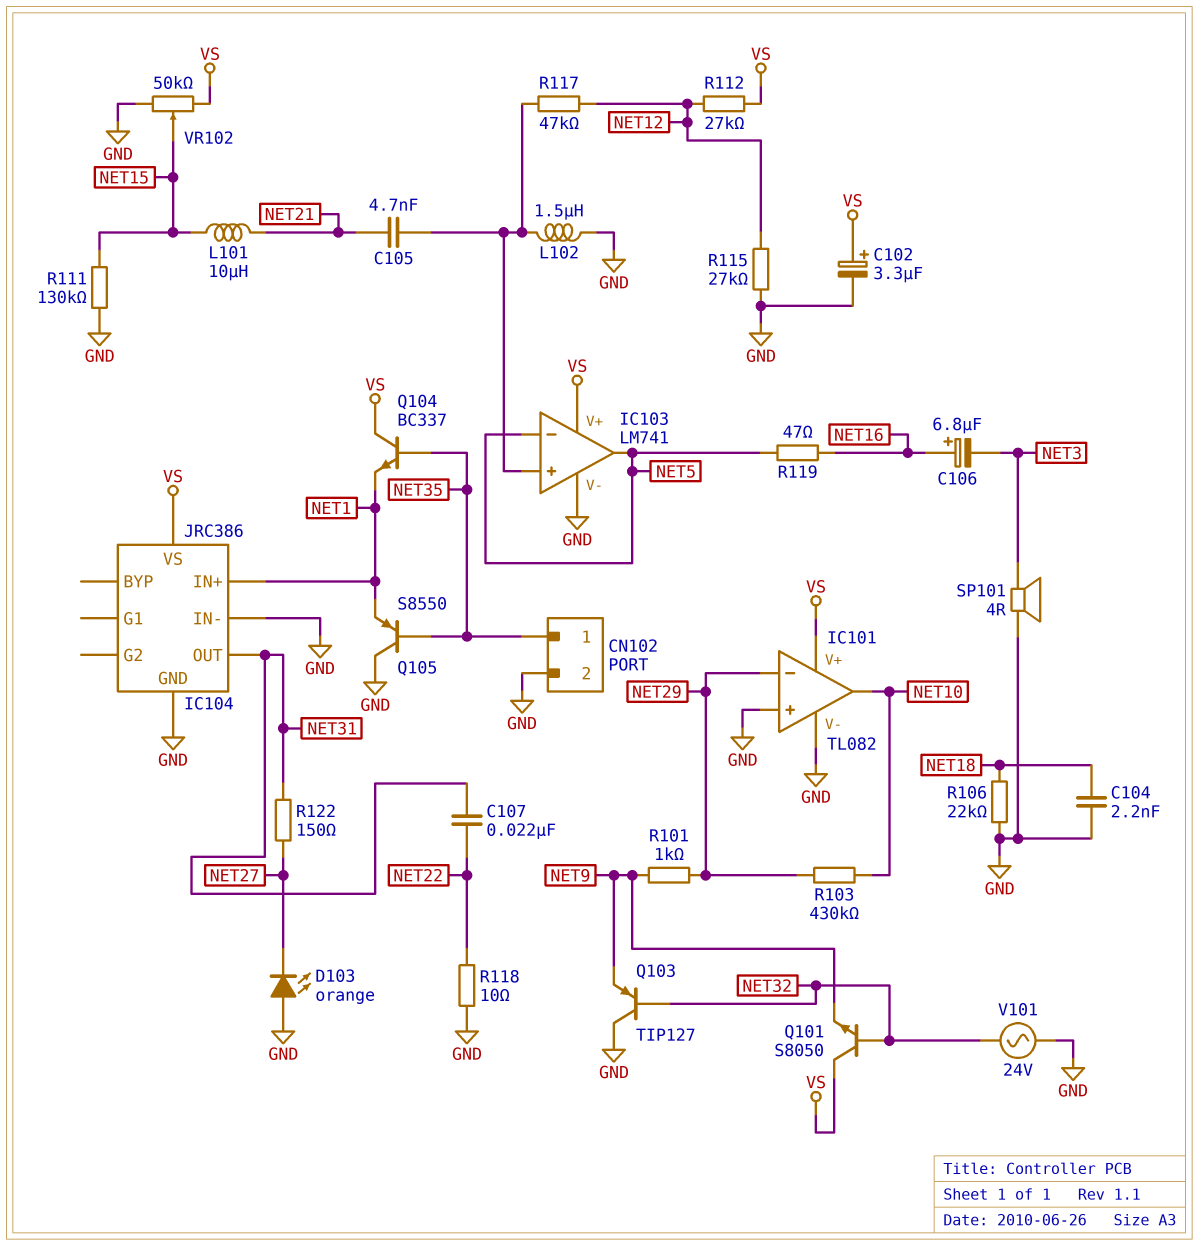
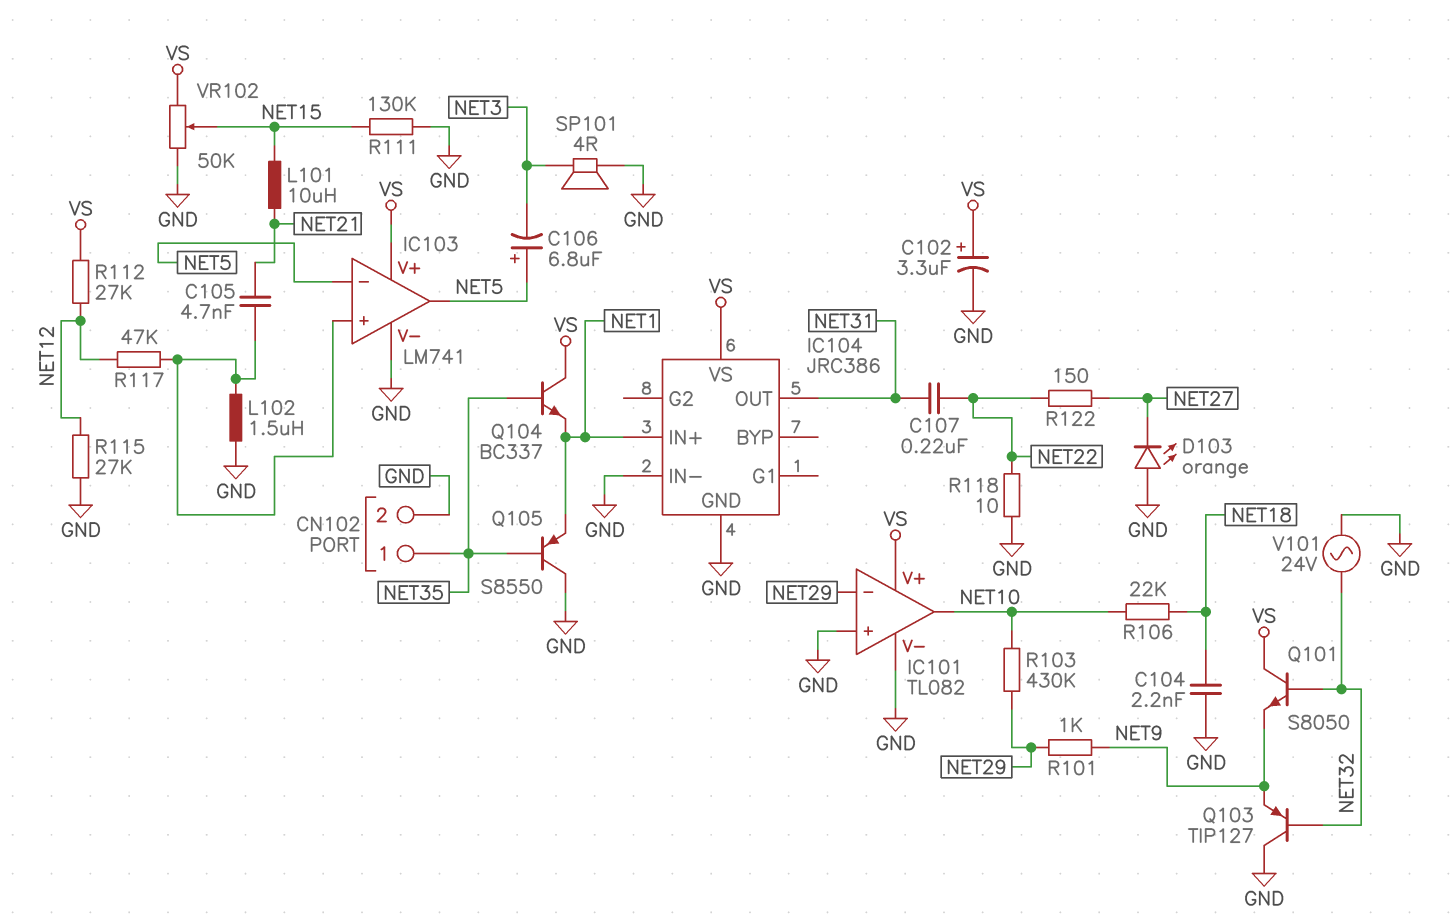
C106: 6.8uF (plus NET16, minus NET3) -> 6.8uF (plus NET5, minus NET3)
C107: 22nF (NET22, NET31) -> 220nF (NET22, NET31)
R106: 22k (GND, NET18) -> 22k (NET10, NET18)
R119: 47 (NET5, NET16) -> none
R122: 150 (NET27, NET31) -> 150 (NET22, NET27)

